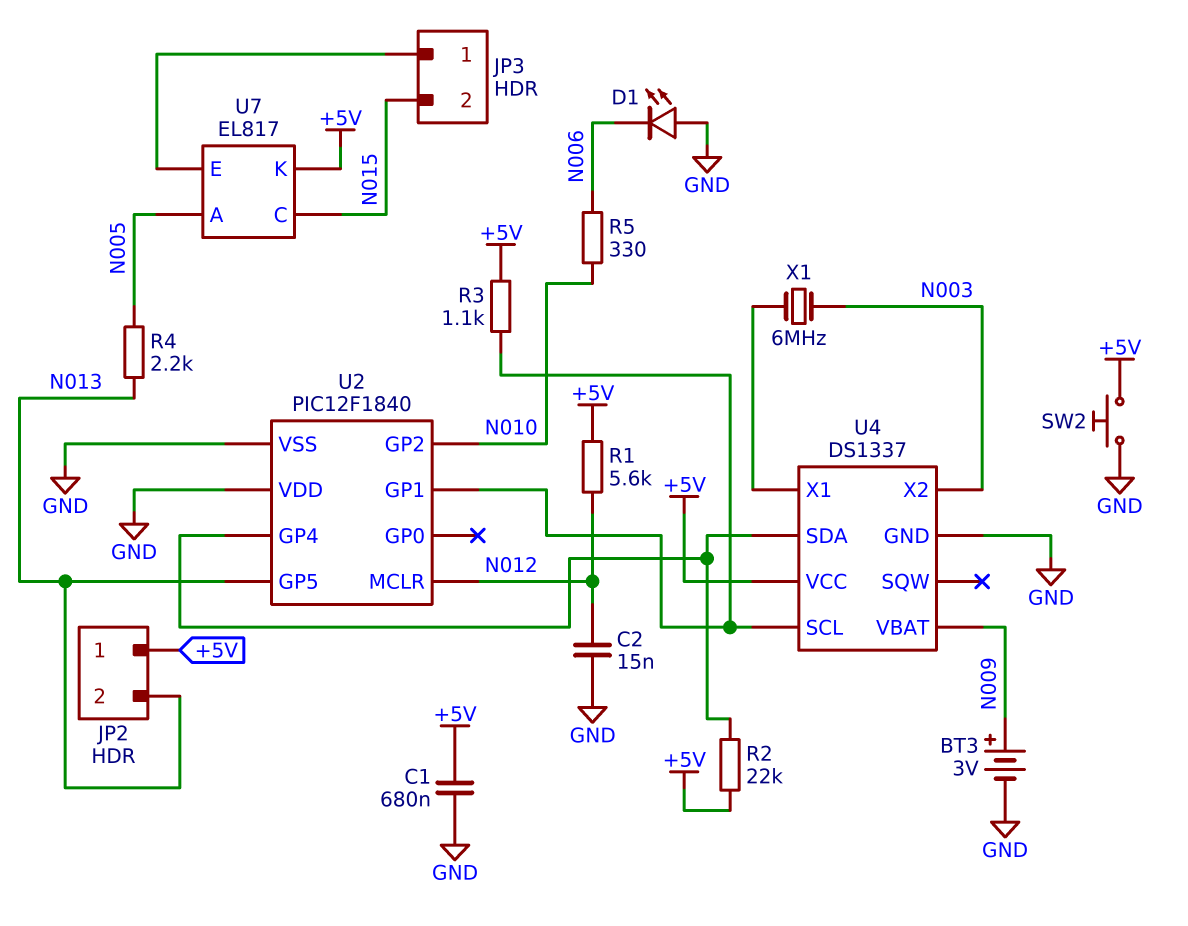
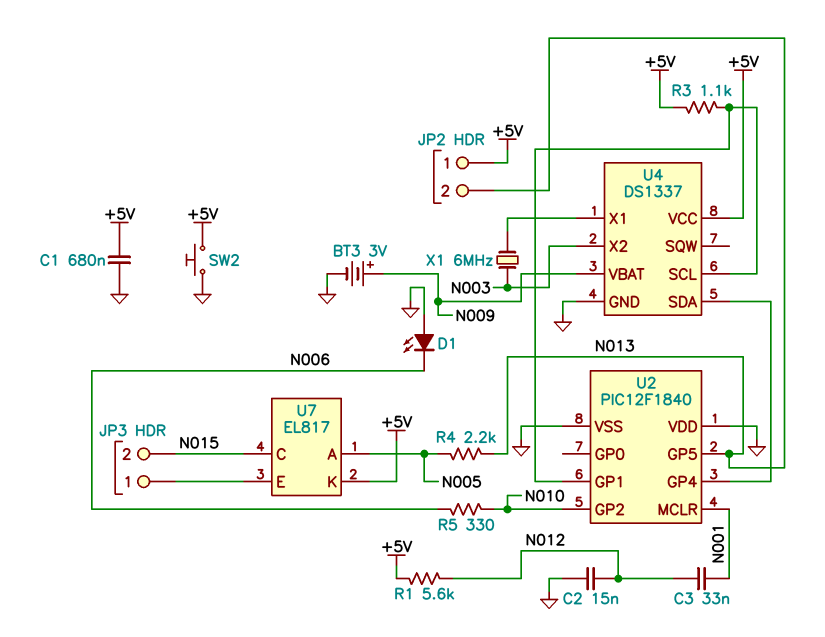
C3: none -> 33nF (N001, N012)
R2: 22k (+5V, U2/GP4) -> none
U2 pin MCLR: N012 -> N001

